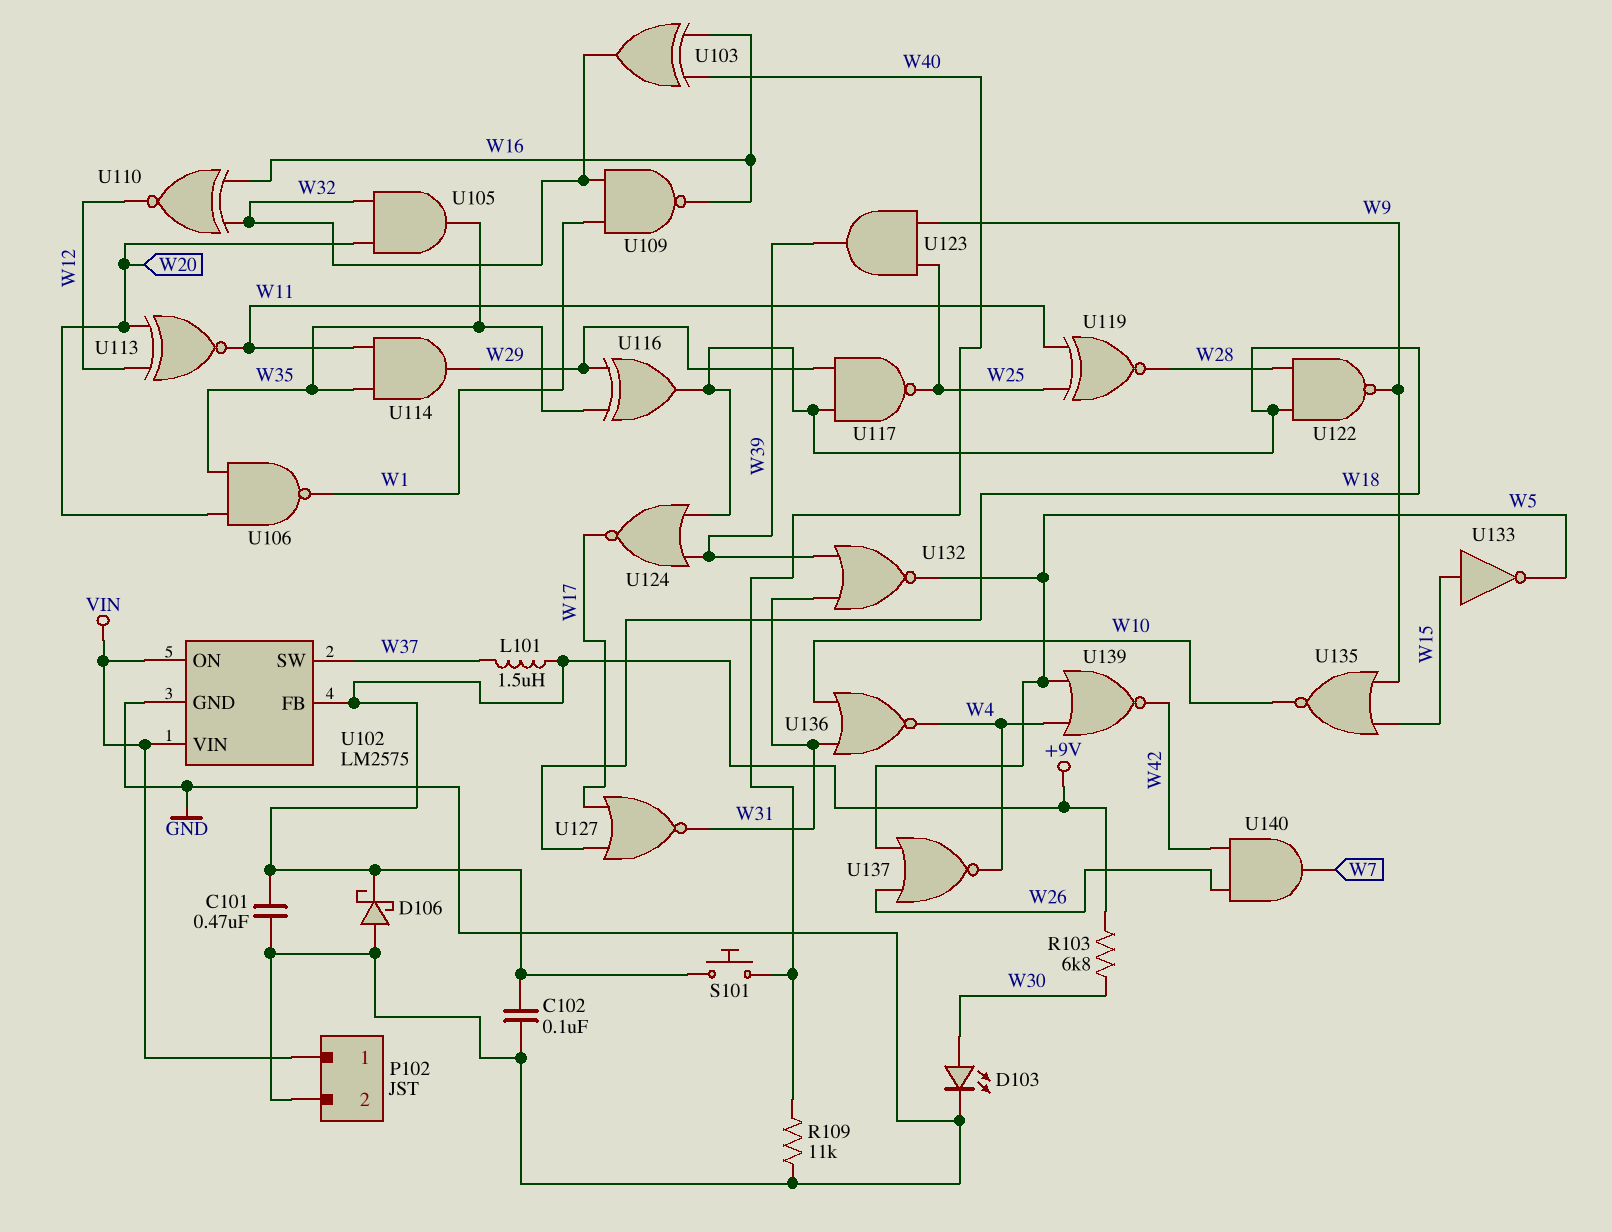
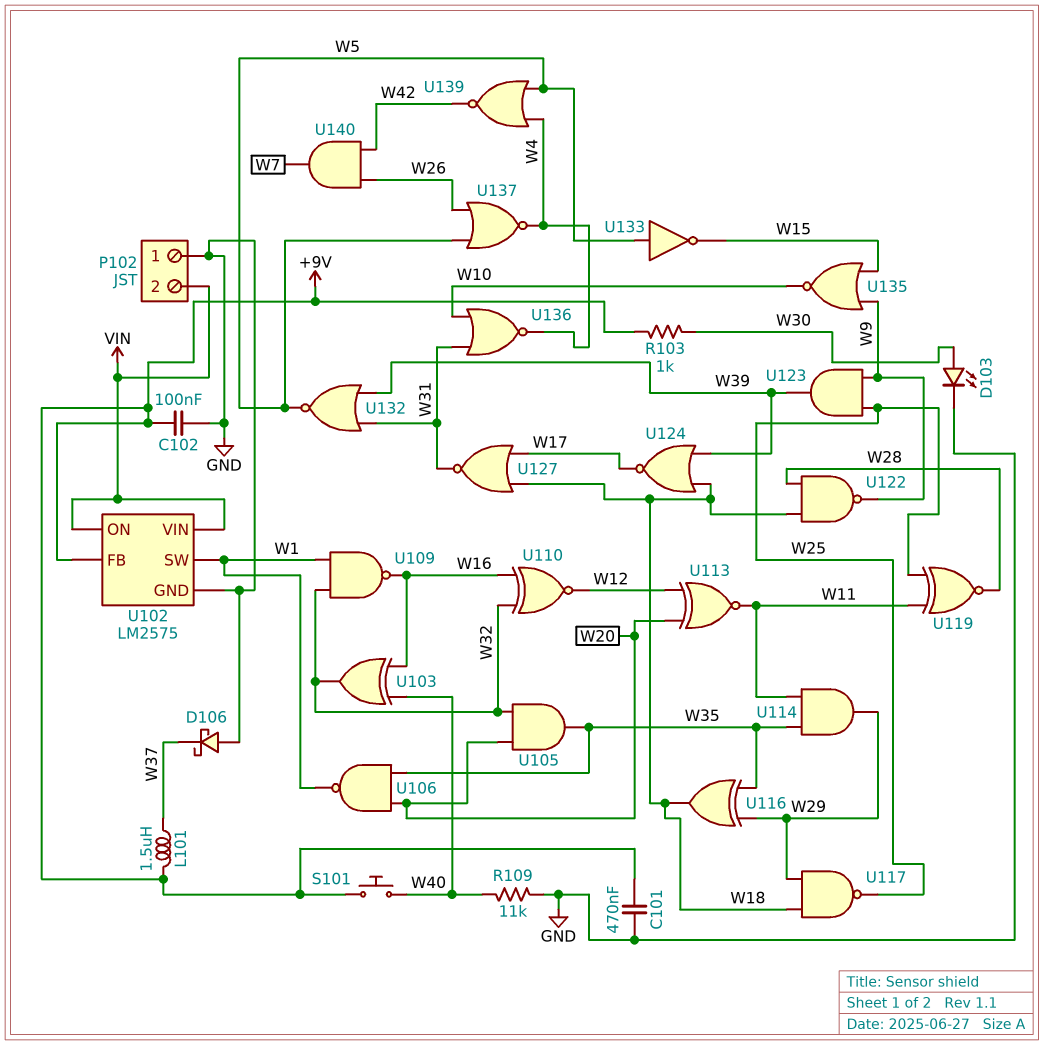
D106: schottky (A GND, K +9V) -> schottky (A GND, K W37)
P102 pin 1: VIN -> GND
P102 pin 2: GND -> VIN
R103: 6.8k (+9V, W30) -> 1k (+9V, W30)
U102 pin SW: W37 -> W1
U133: NOT (in W15, out W5) -> NOT (in W5, out W15)

